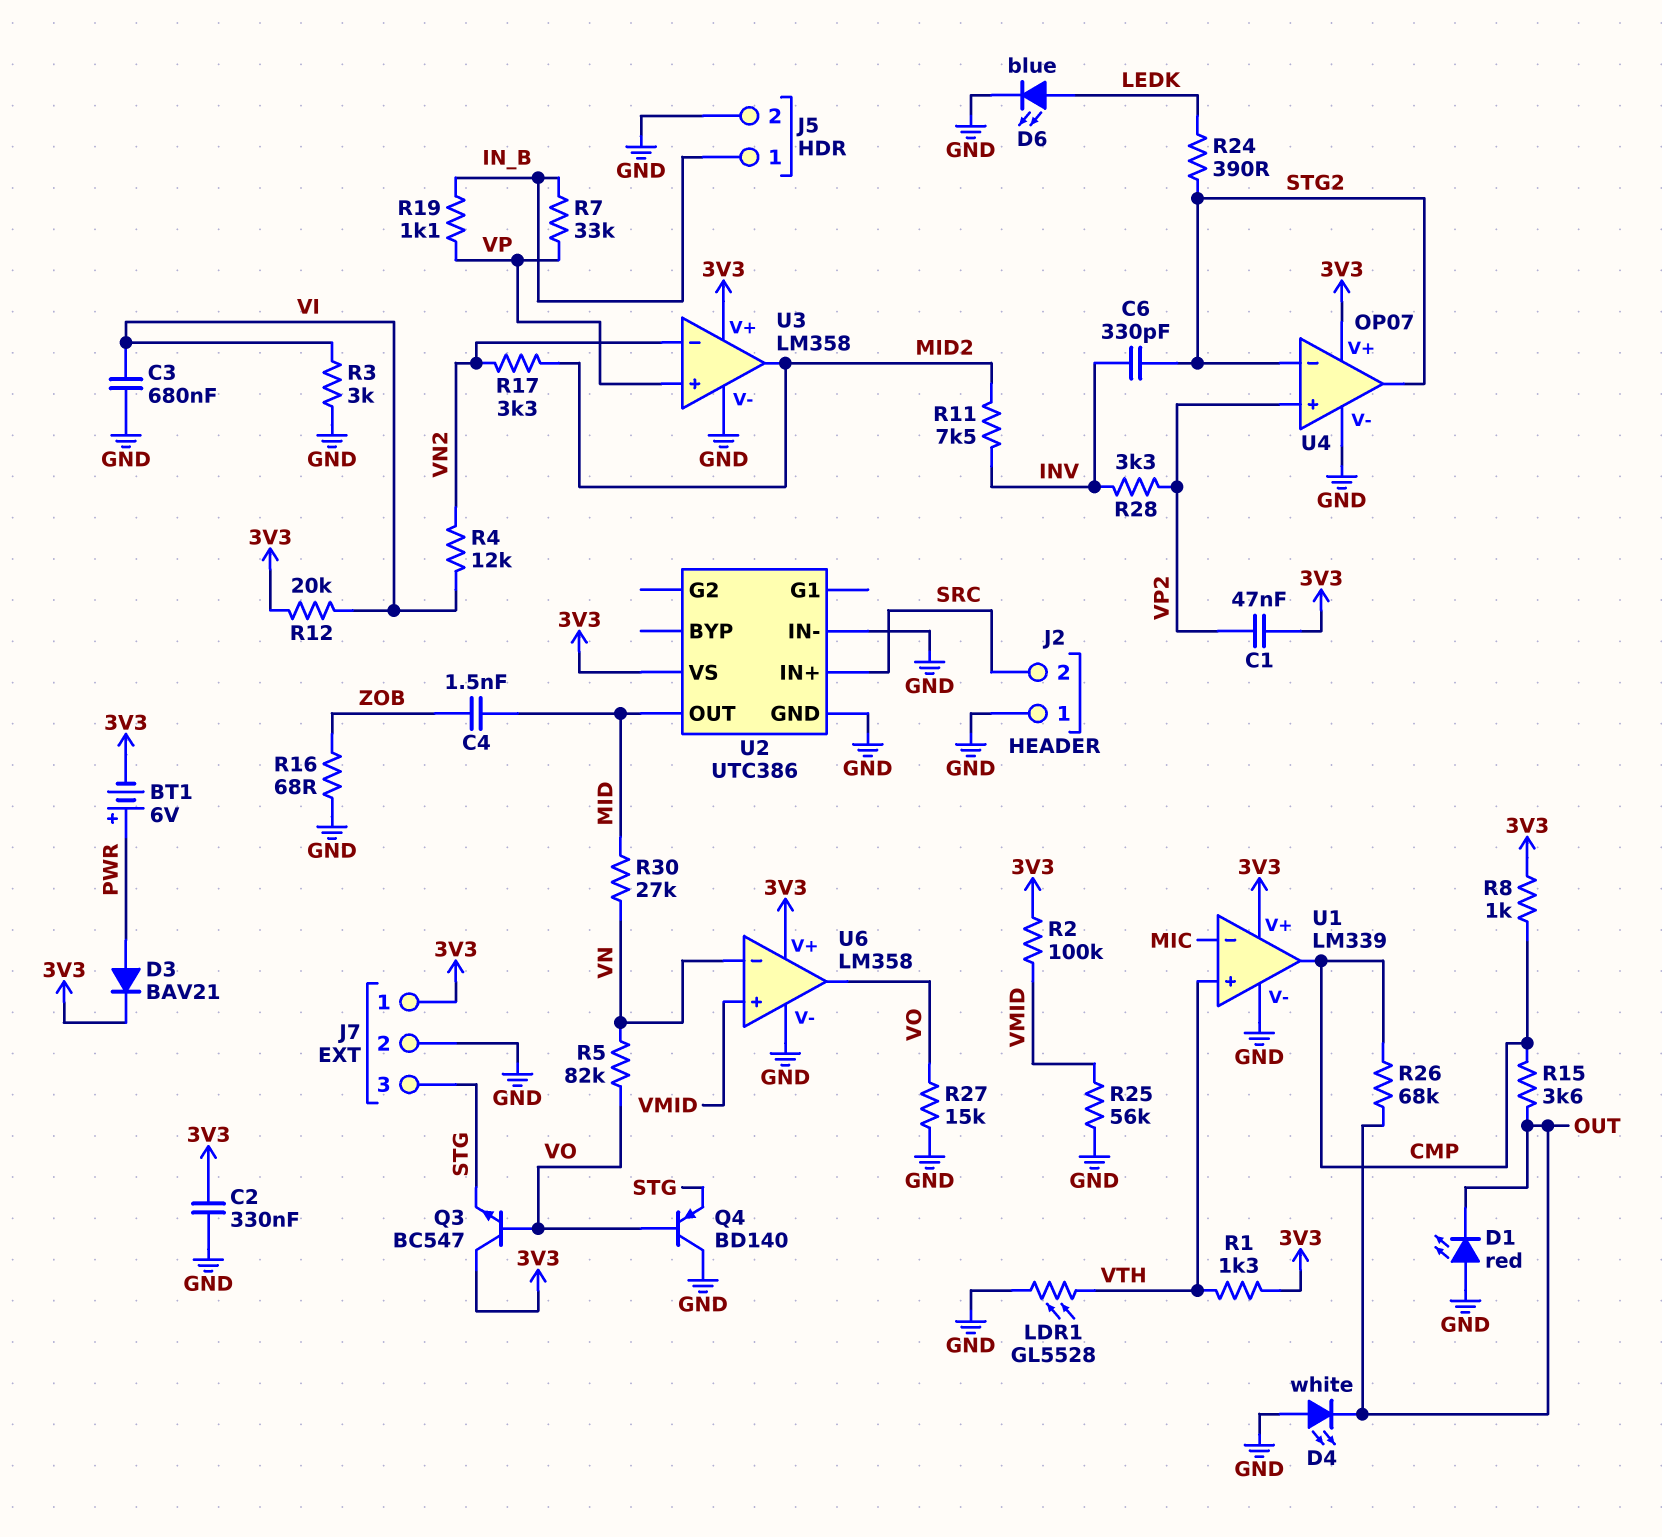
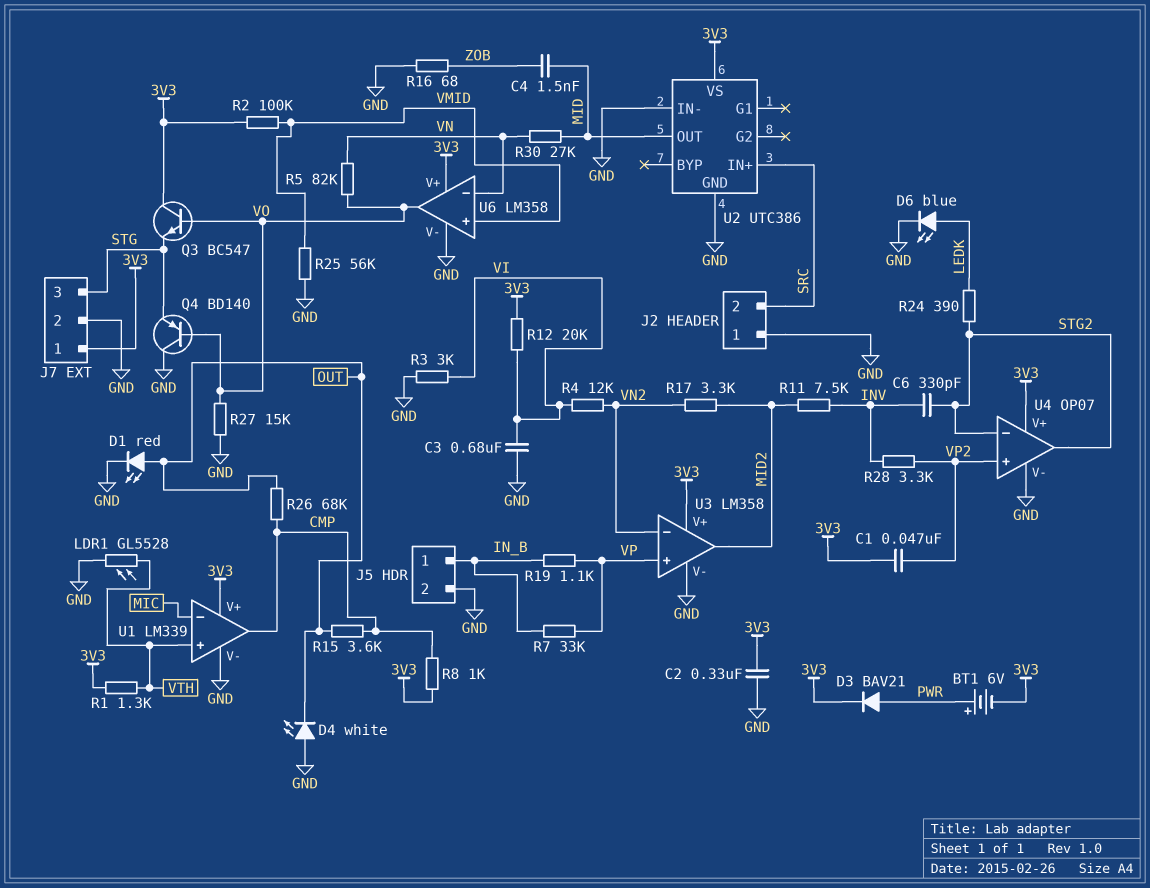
D1: LED red (A GND, K OUT) -> LED red (A OUT, K GND)

